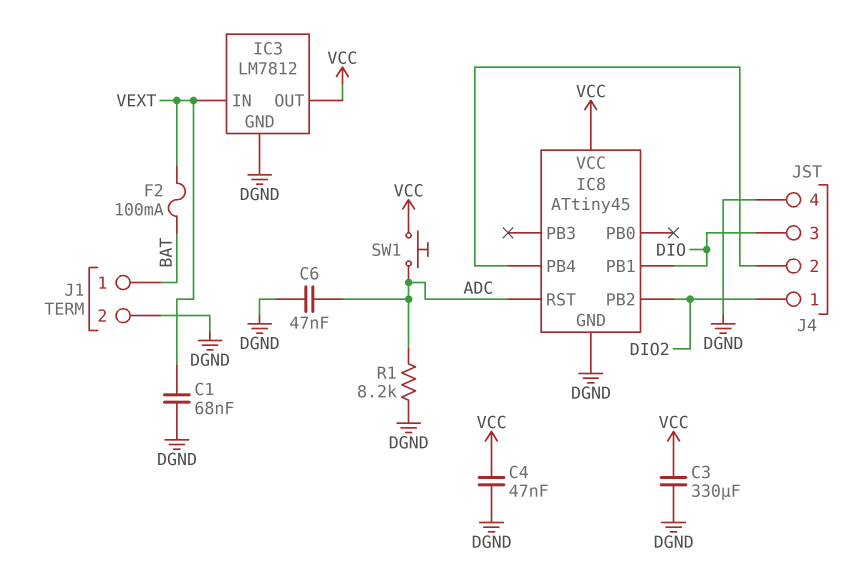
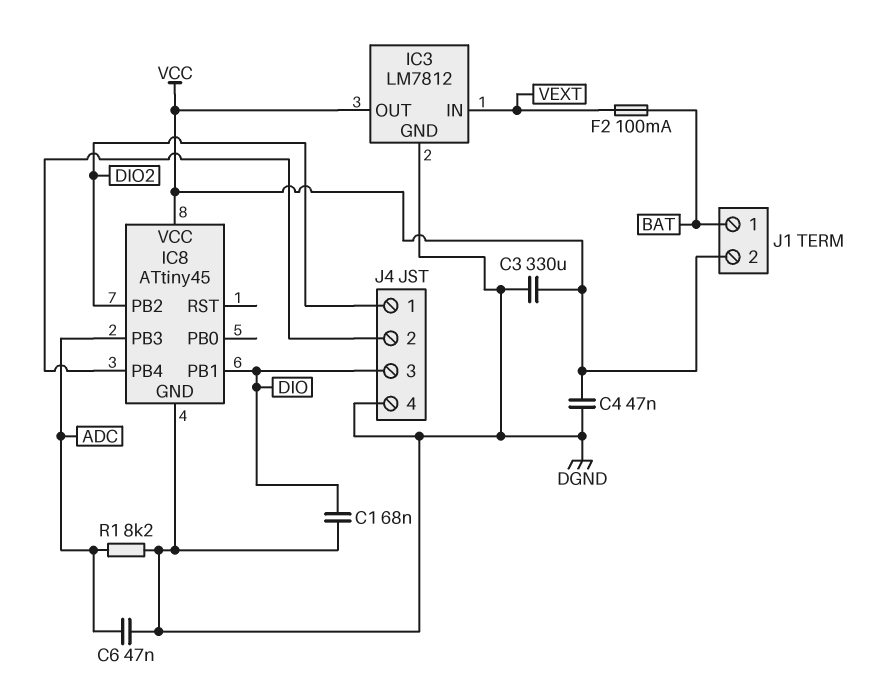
C1: 68nF (DGND, VEXT) -> 68nF (DGND, DIO)
IC8 pin PB3: none -> ADC
IC8 pin RST: ADC -> none
J1 pin 2: DGND -> VCC
SW1: button (ADC, VCC) -> none

